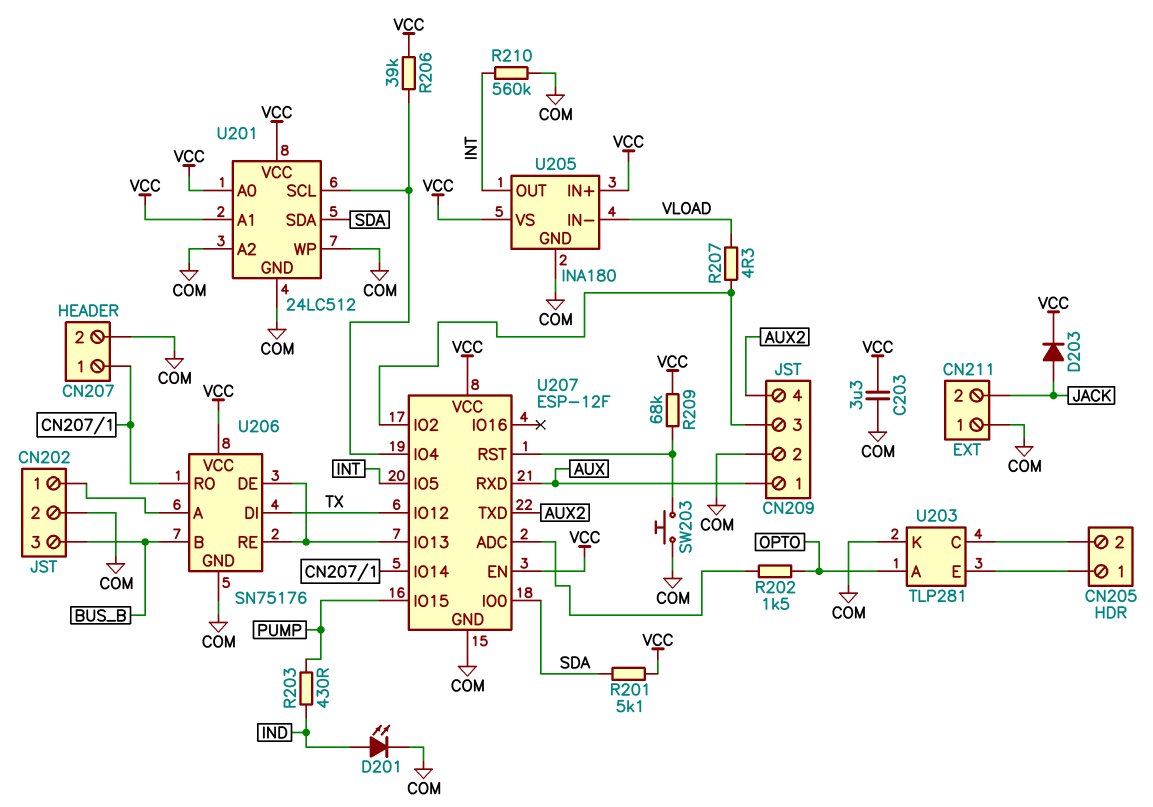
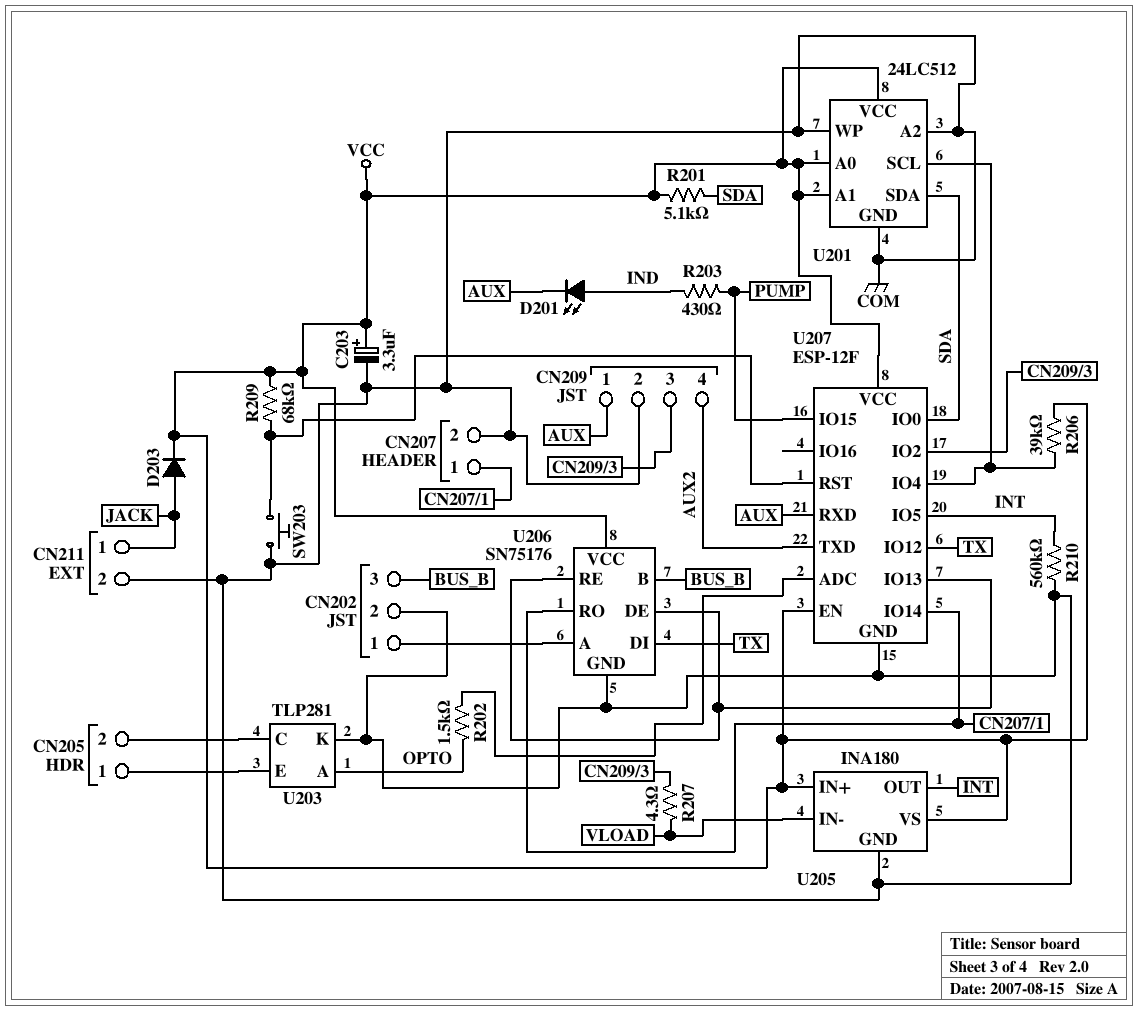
C203: 3.3uF (COM, VCC) -> 3.3uF (plus VCC, minus COM)
CN211 pin 1: COM -> JACK
CN211 pin 2: JACK -> COM
D201: LED (A IND, K COM) -> LED (A IND, K AUX)

